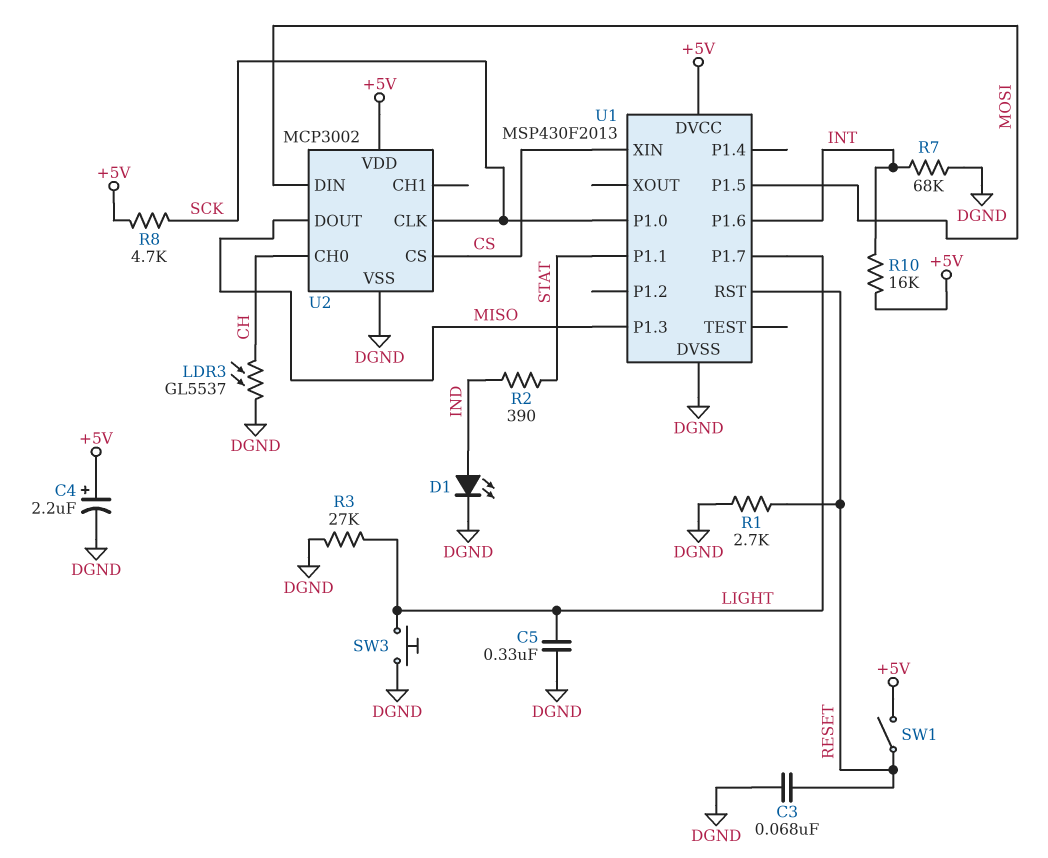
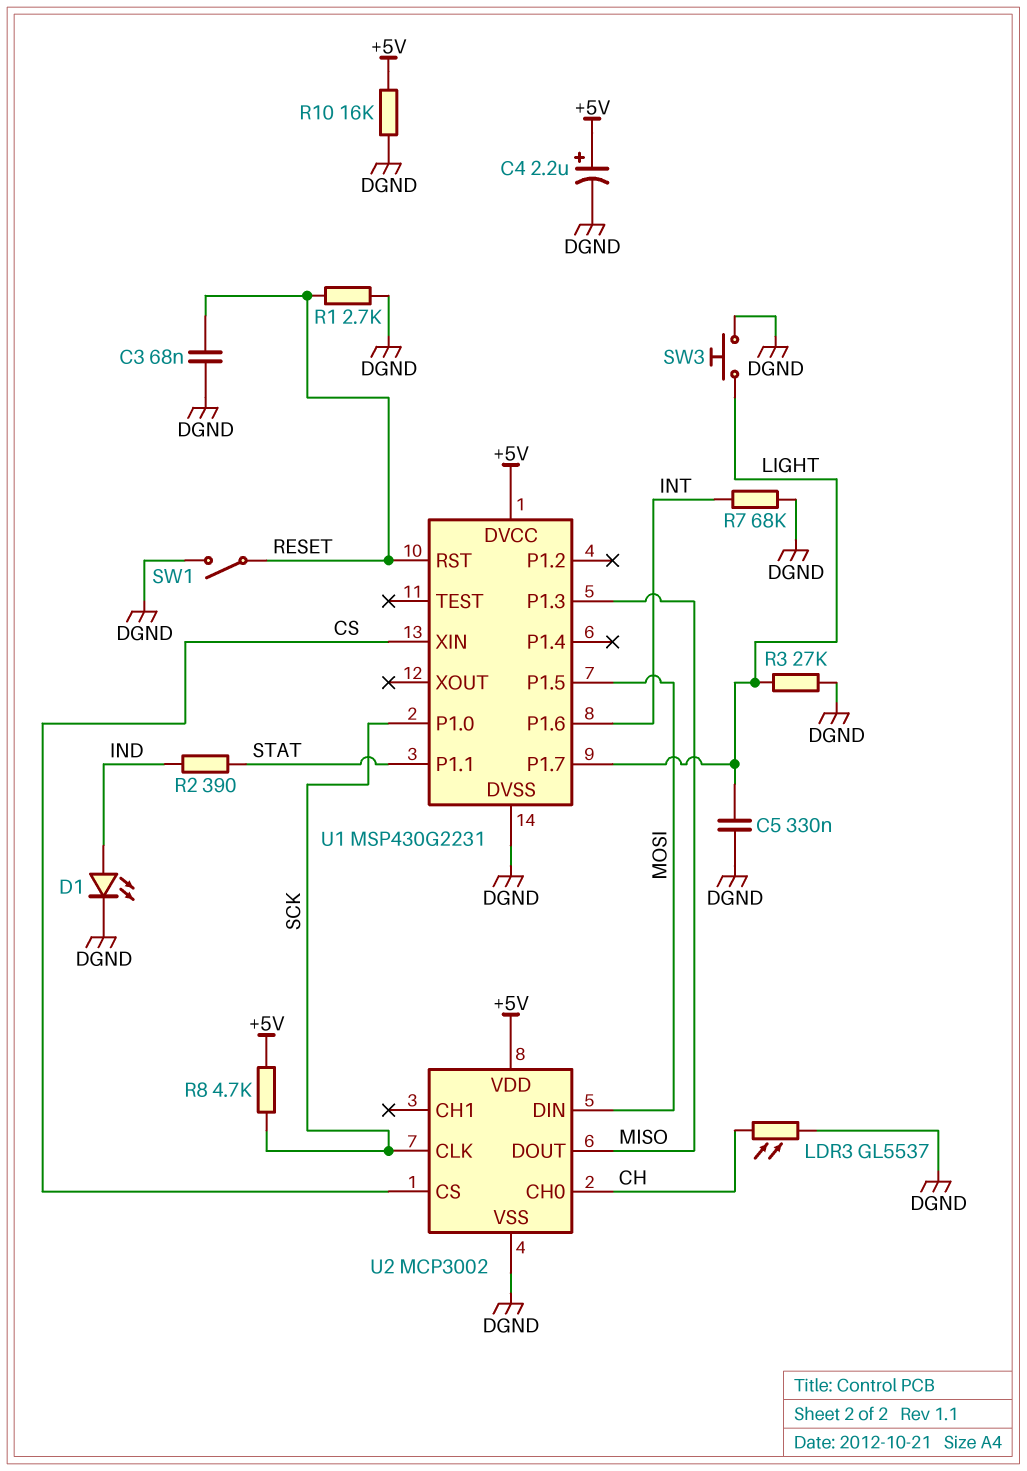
R10: 16k (+5V, INT) -> 16k (+5V, DGND)
SW1: switch (+5V, RESET) -> switch (DGND, RESET)
U1: MSP430F2013 -> MSP430G2231

